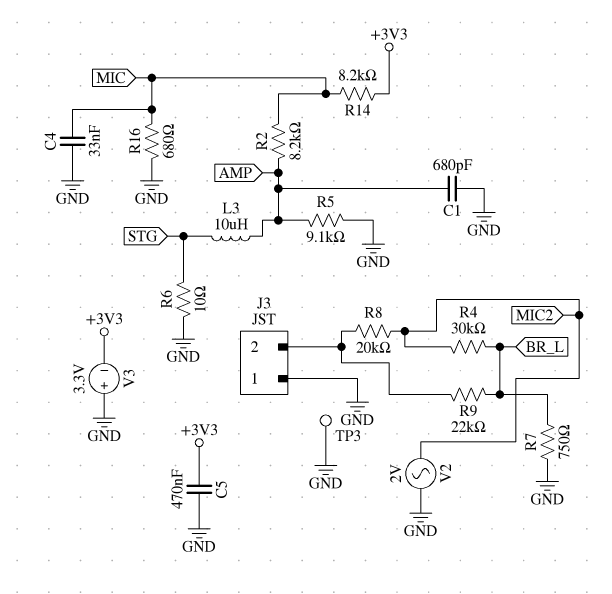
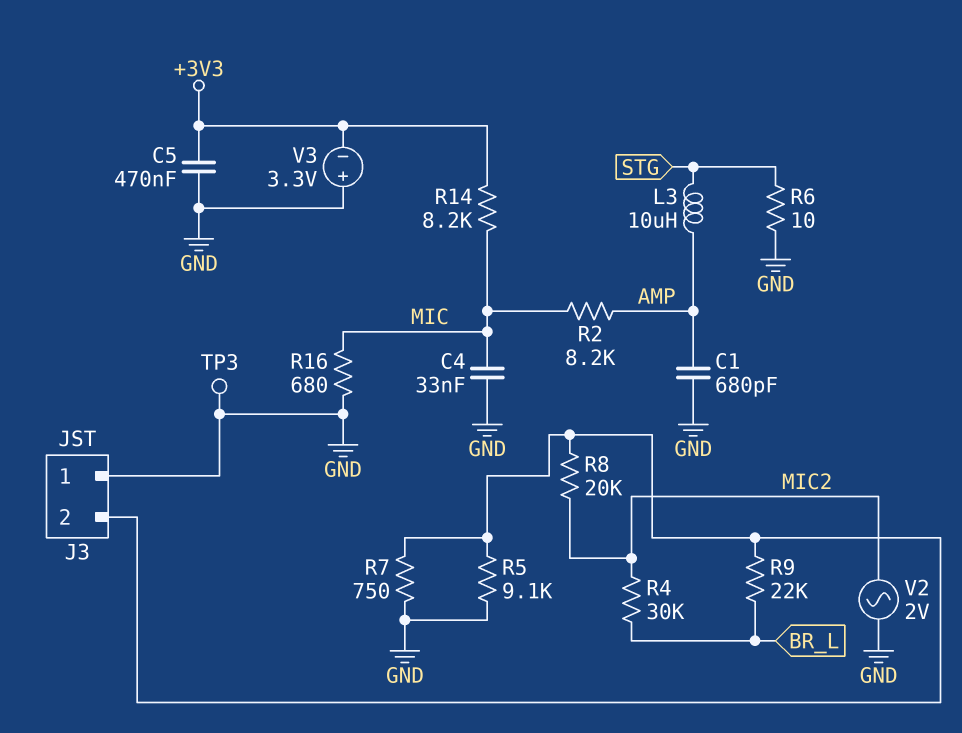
R5: 9.1k (AMP, GND) -> 9.1k (GND, J3/2)
R7: 750 (BR_L, GND) -> 750 (GND, J3/2)

